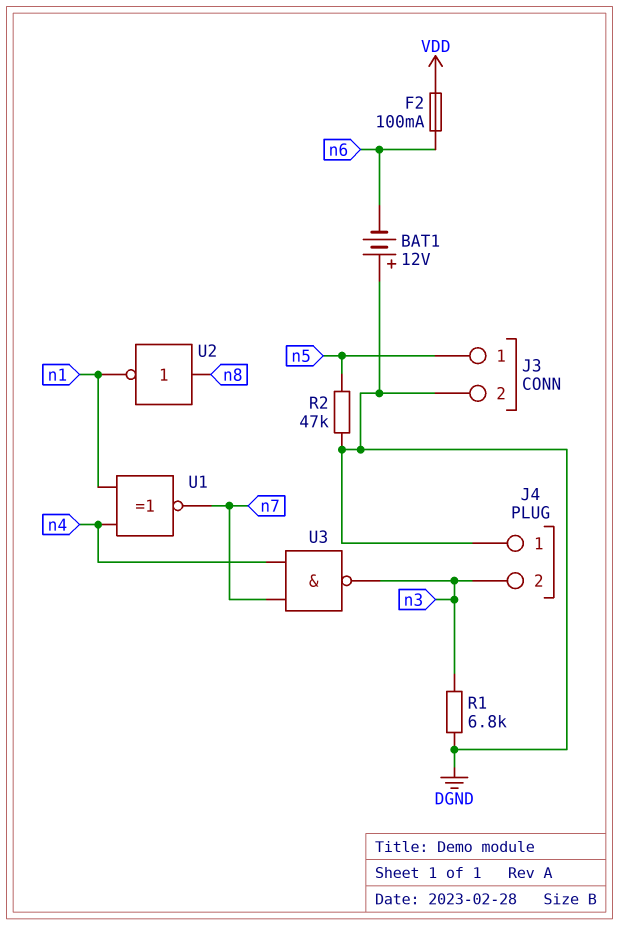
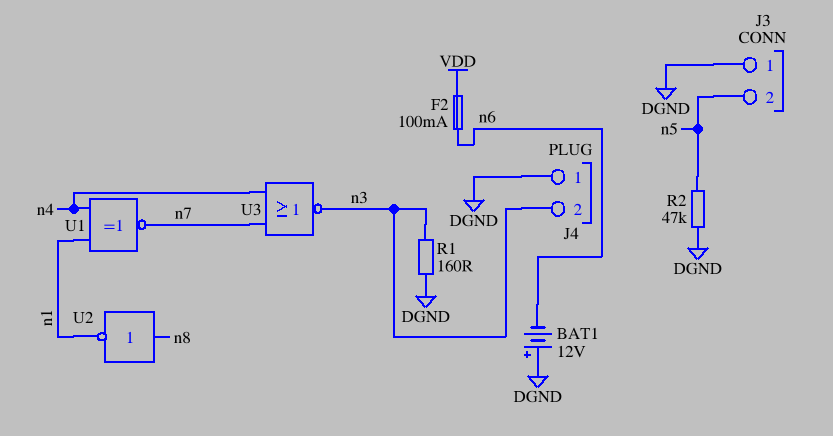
J3 pin 1: n5 -> DGND
J3 pin 2: DGND -> n5
R1: 6.8k (DGND, n3) -> 160 (DGND, n3)
U3: NAND (in n4, in n7, out n3) -> NOR (in n4, in n7, out n3)

